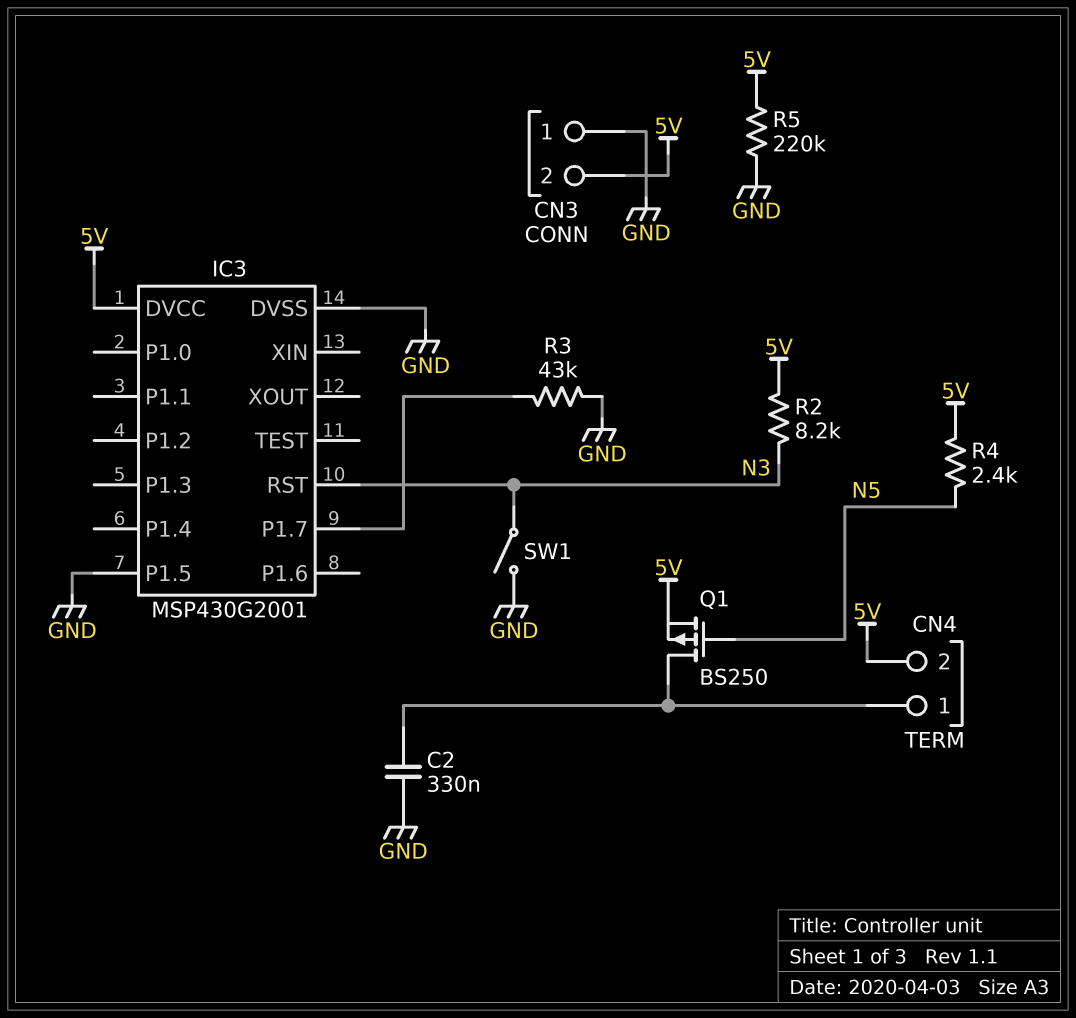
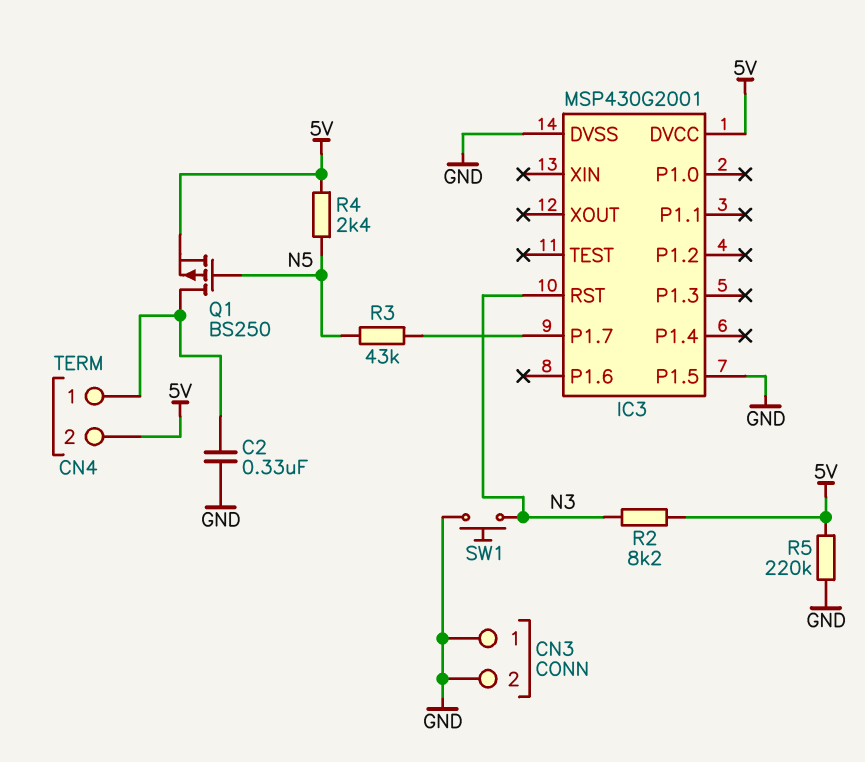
CN3 pin 2: 5V -> GND
R3: 43k (GND, IC3/P1.7) -> 43k (IC3/P1.7, N5)
SW1: switch (GND, N3) -> button (GND, N3)

